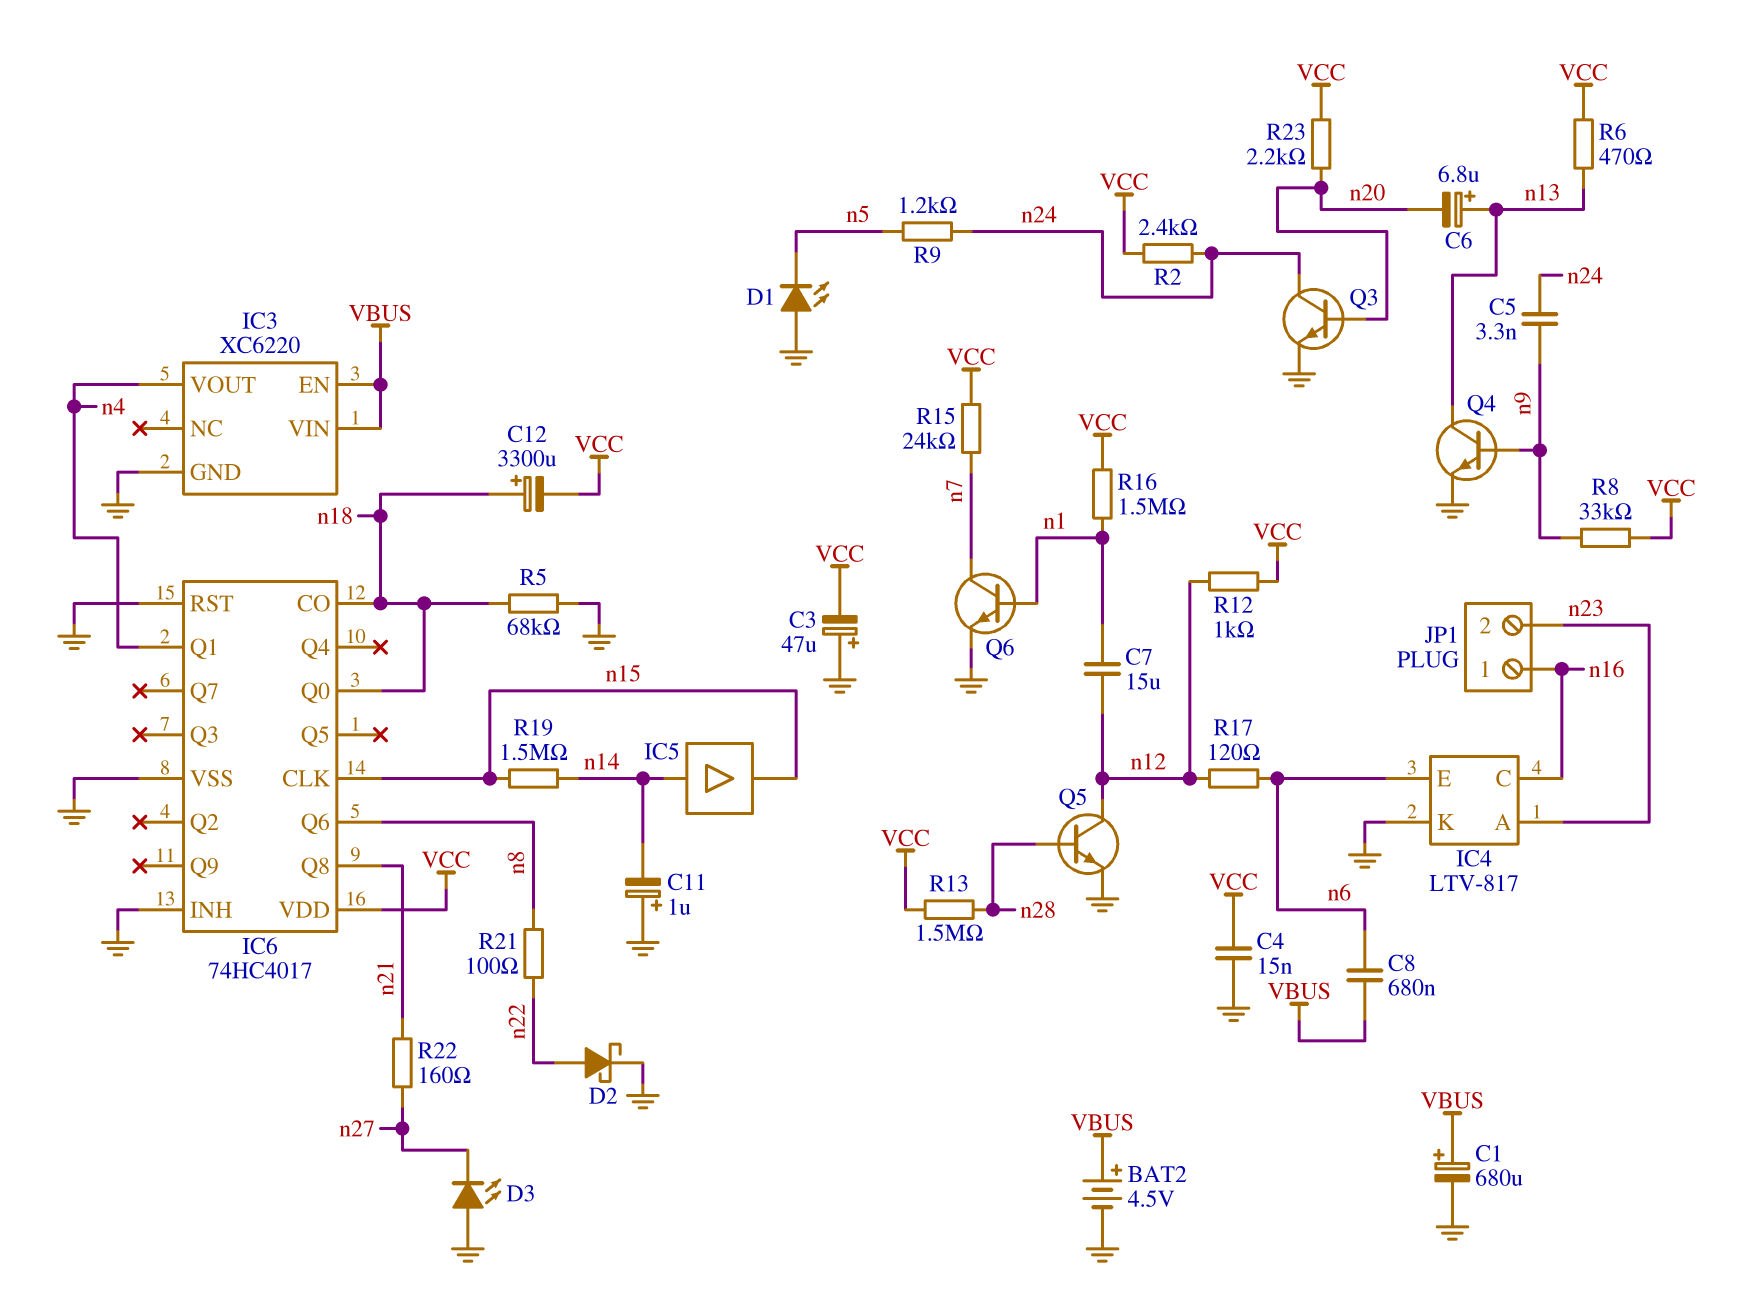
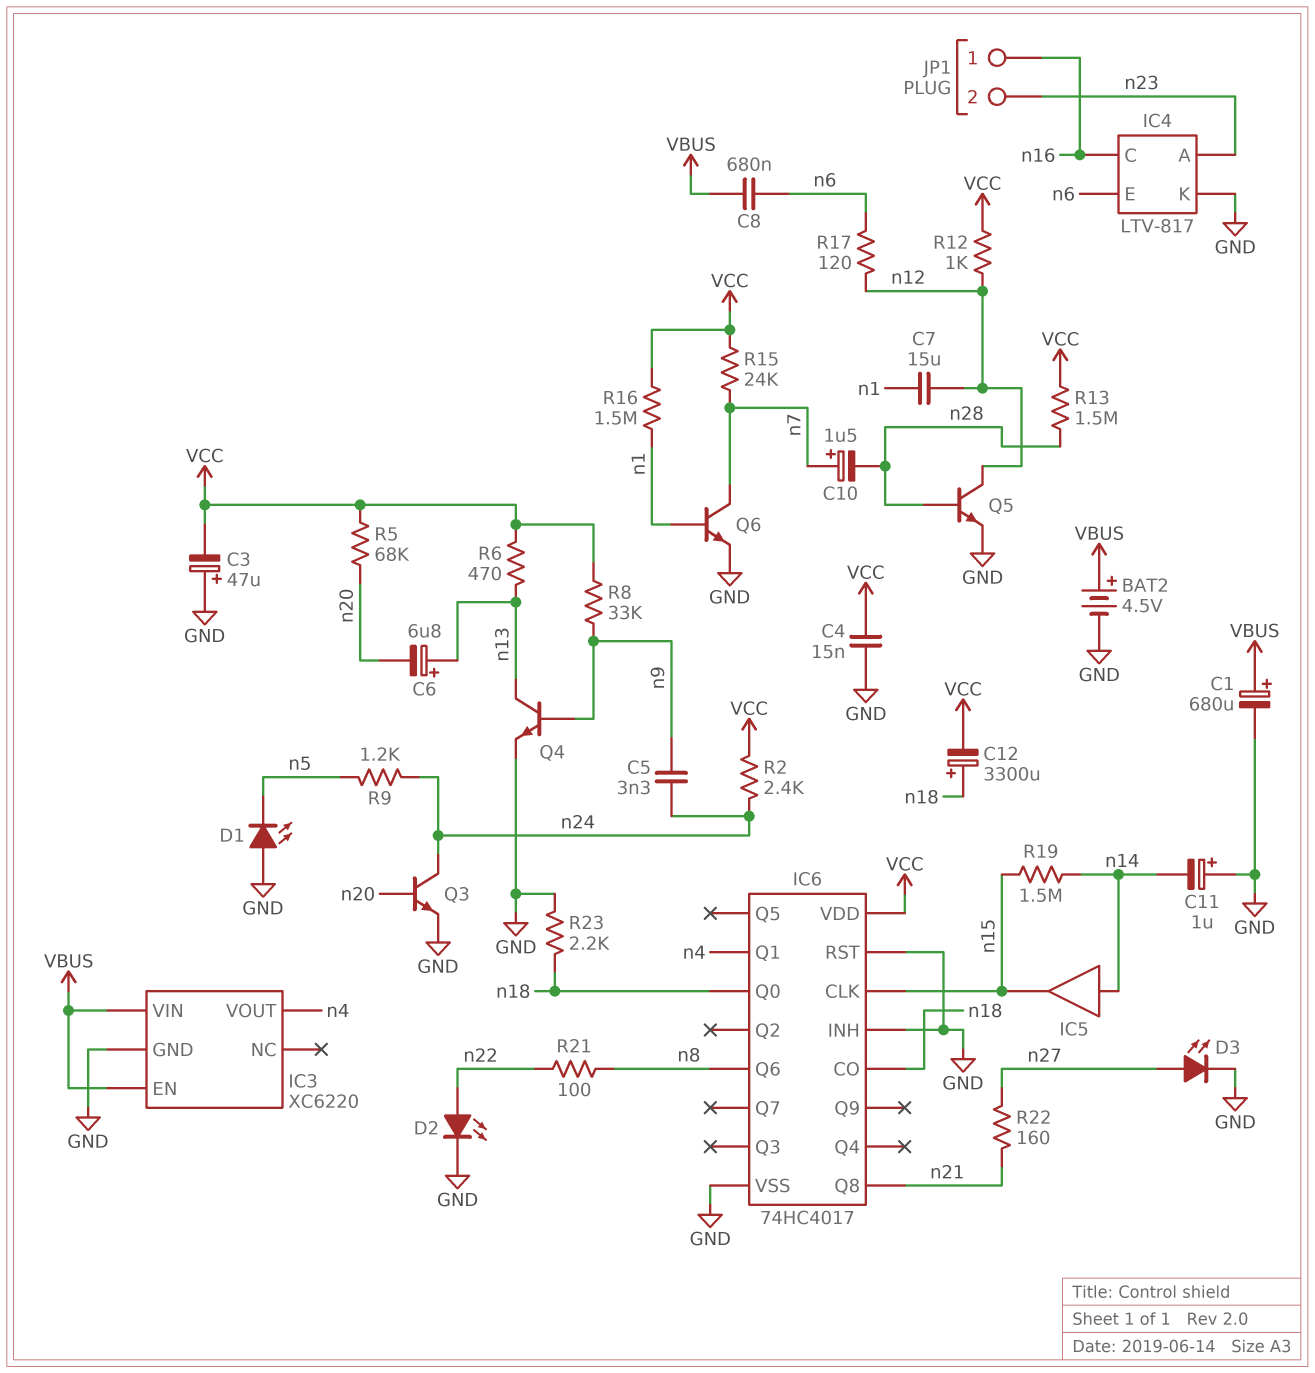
C10: none -> 1.5uF (plus n7, minus n28)
D2: schottky (A n22, K GND) -> LED (A n22, K GND)
D3: LED (A GND, K n27) -> LED (A n27, K GND)
R5: 68k (GND, n18) -> 68k (VCC, n20)
R23: 2.2k (VCC, n20) -> 2.2k (GND, n18)

